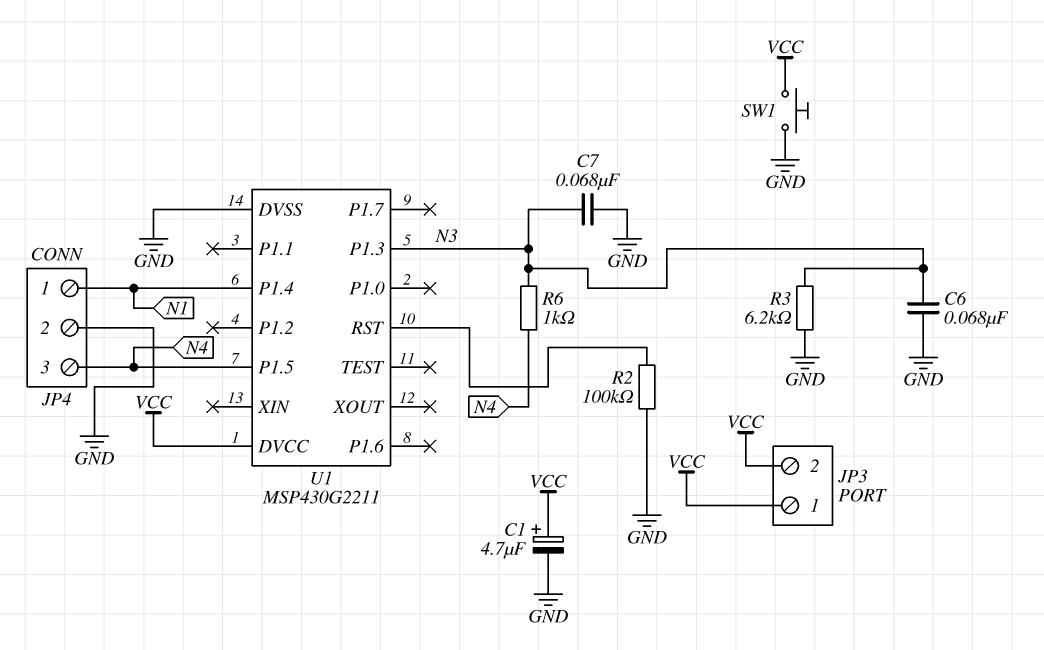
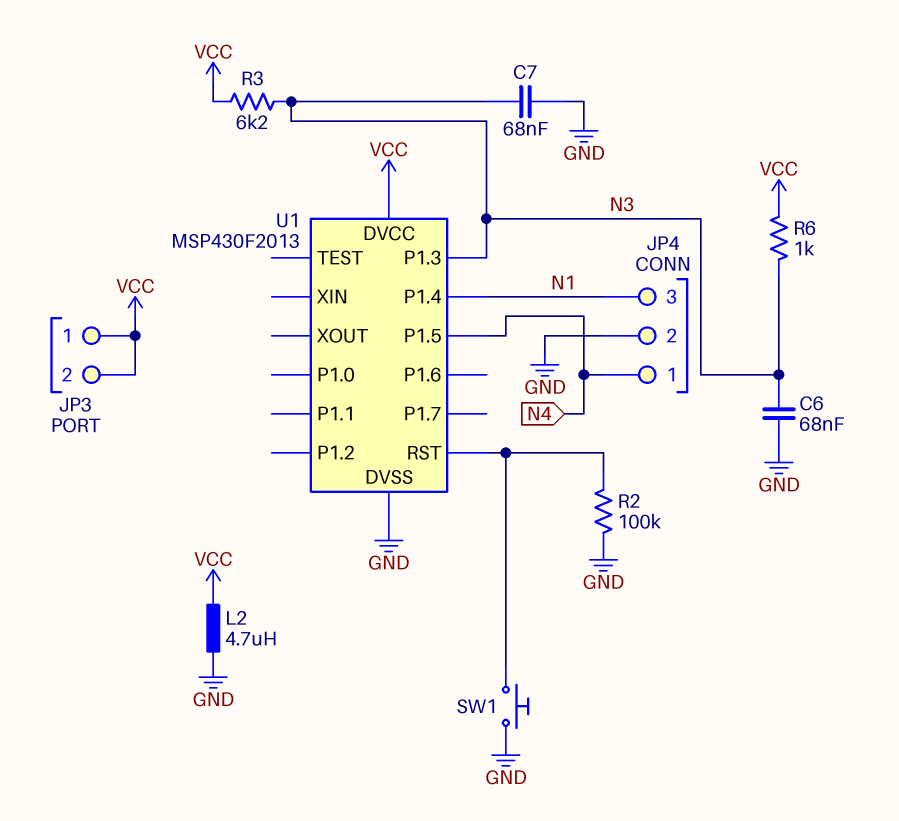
C1: 4.7uF (plus VCC, minus GND) -> none
JP4 pin 1: N1 -> N4
JP4 pin 3: N4 -> N1
L2: none -> 4.7uH (GND, VCC)
R3: 6.2k (GND, N3) -> 6.2k (N3, VCC)
R6: 1k (N3, N4) -> 1k (N3, VCC)
SW1: button (GND, VCC) -> button (GND, U1/RST)
U1: MSP430G2211 -> MSP430F2013

